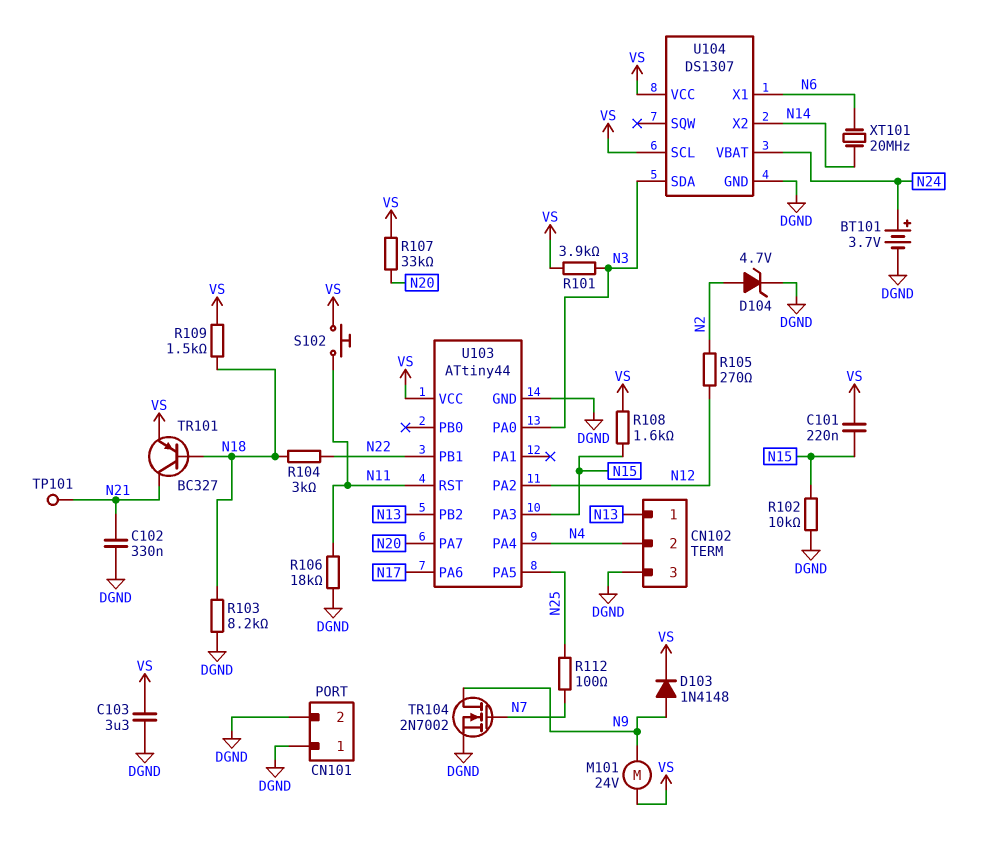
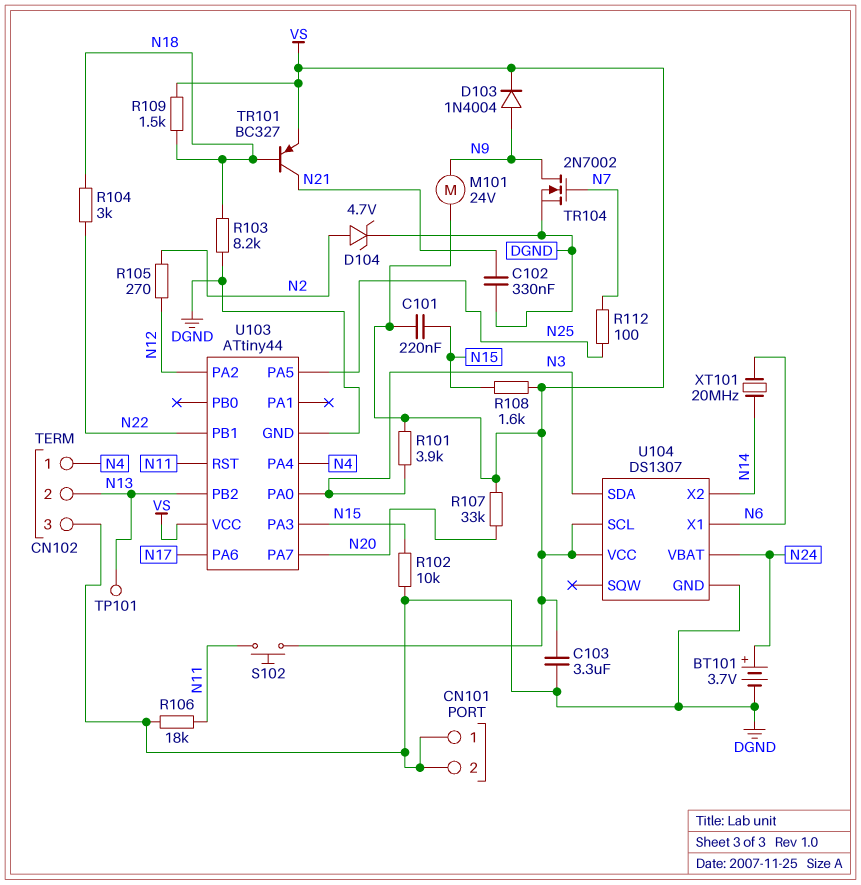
CN102 pin 1: N13 -> N4
CN102 pin 2: N4 -> N13
D103: diode 1N4148 (A N9, K VS) -> diode 1N4004 (A N9, K VS)
TP101: test point (N21) -> test point (N13)

